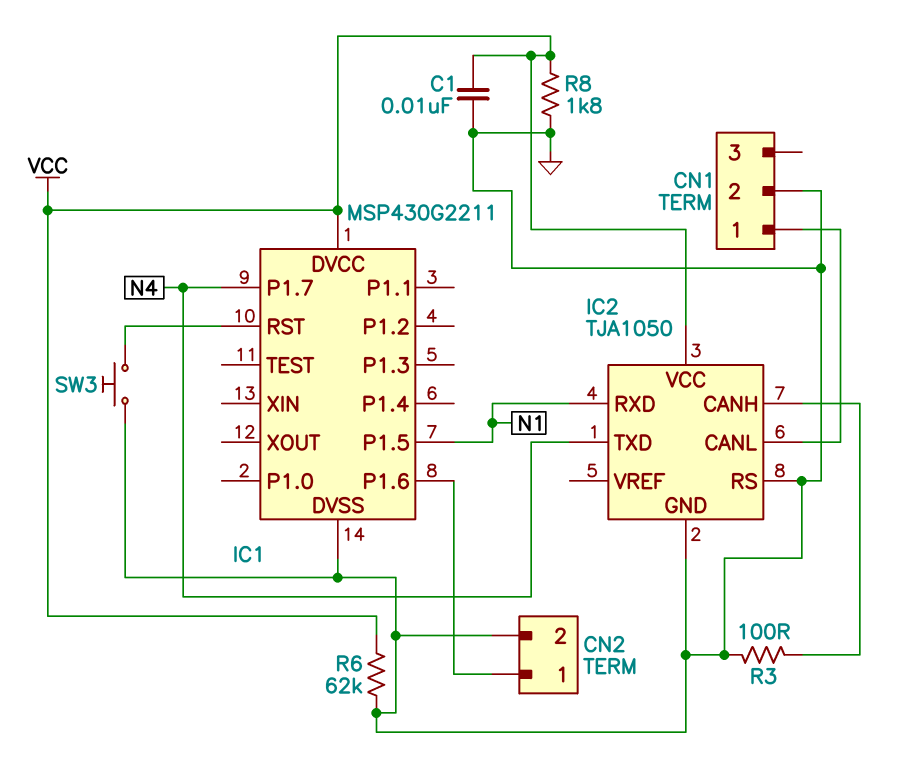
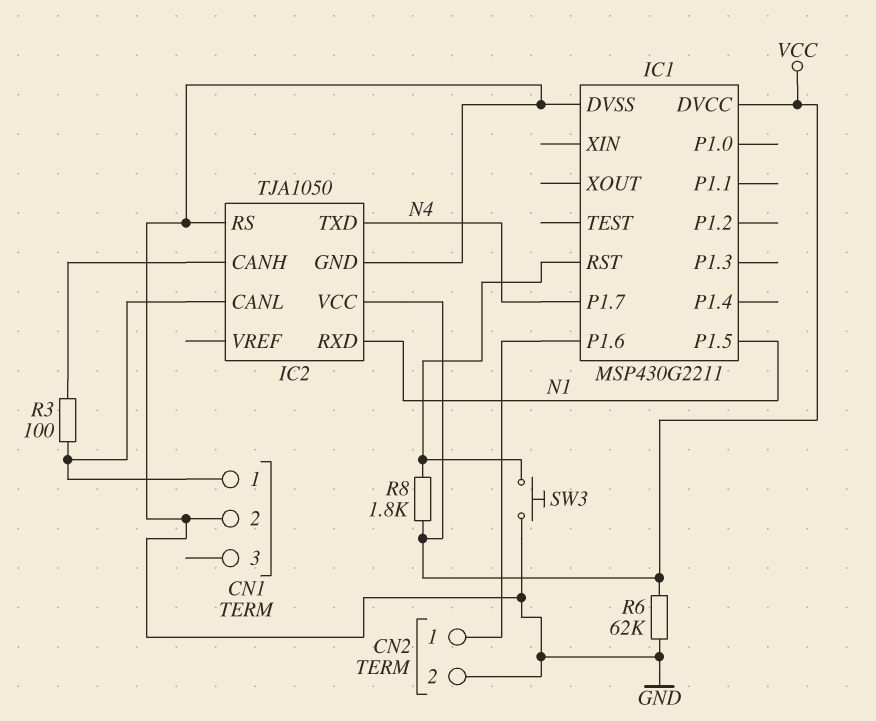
C1: 10nF (GND, VCC) -> none
R3: 100 (GND, IC2/CANH) -> 100 (CN1/1, IC2/CANH)
R8: 1.8k (GND, VCC) -> 1.8k (IC1/RST, VCC)

